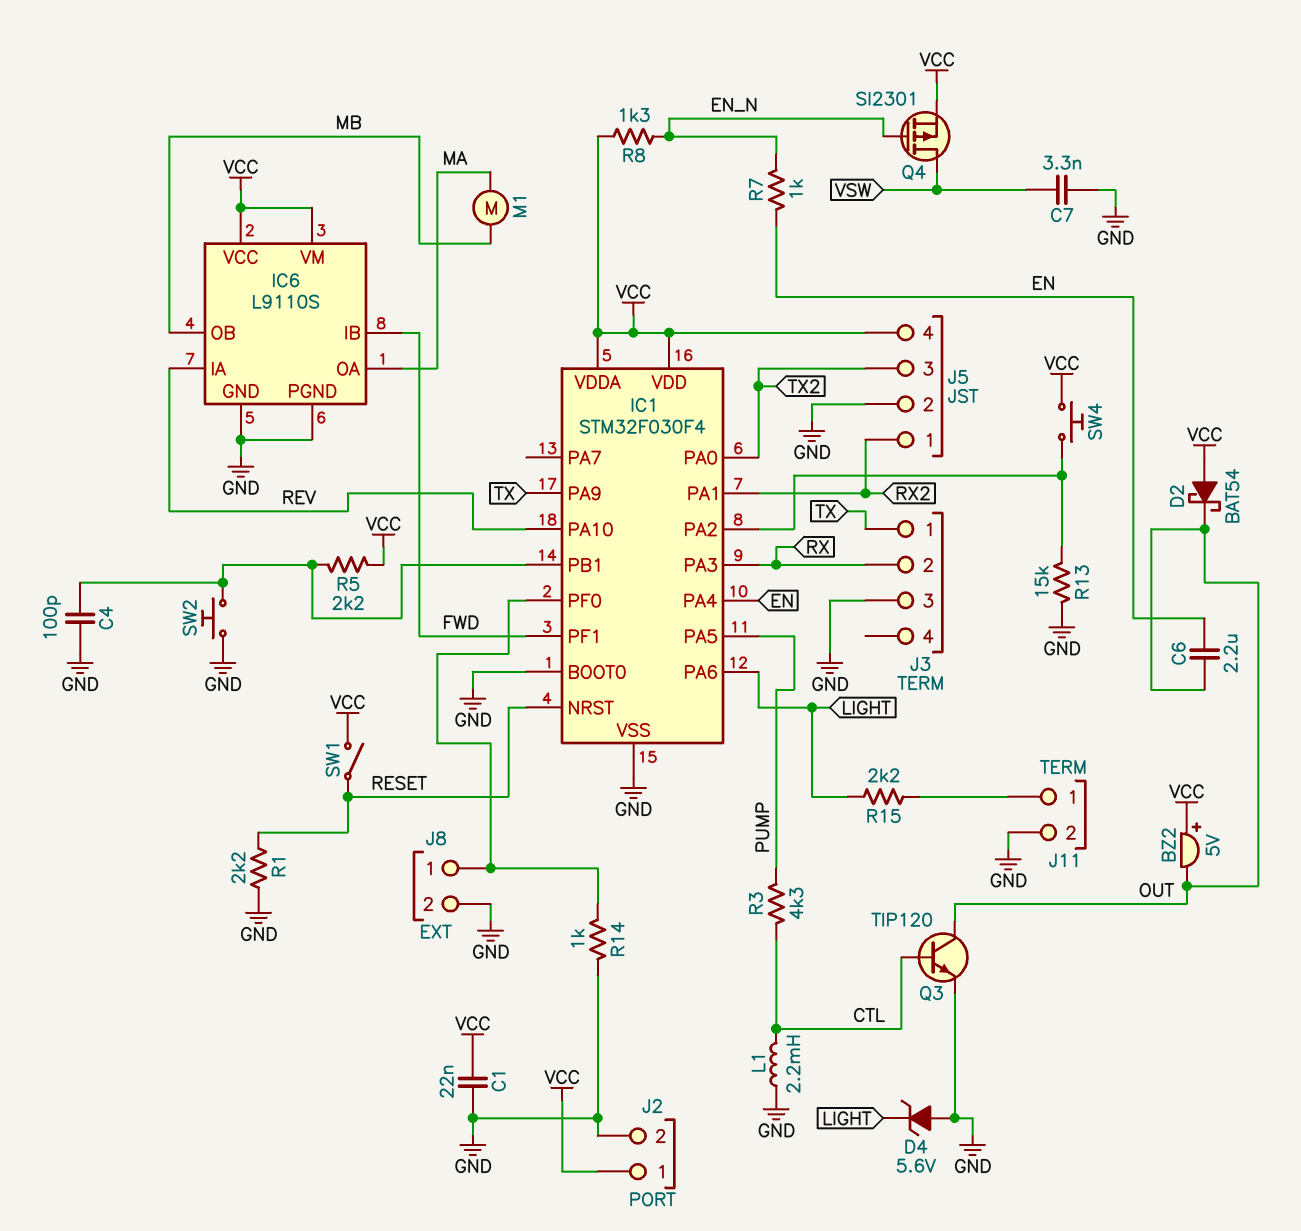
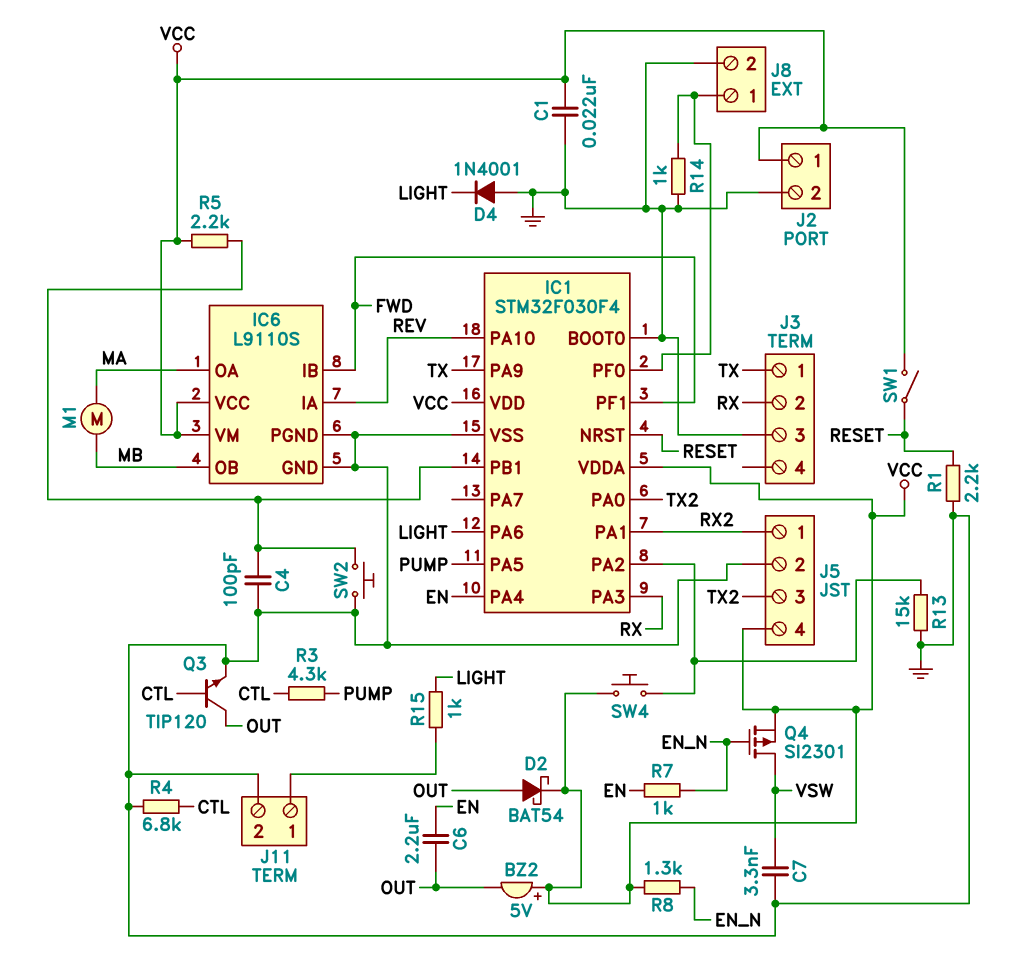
D2: schottky BAT54 (A VCC, K OUT) -> schottky BAT54 (A OUT, K VCC)
D4: zener 5.6V (A GND, K LIGHT) -> diode 1N4001 (A GND, K LIGHT)
L1: 2.2mH (CTL, GND) -> none
R4: none -> 6.8k (CTL, GND)
R15: 2.2k (J11/1, LIGHT) -> 1k (J11/1, LIGHT)

